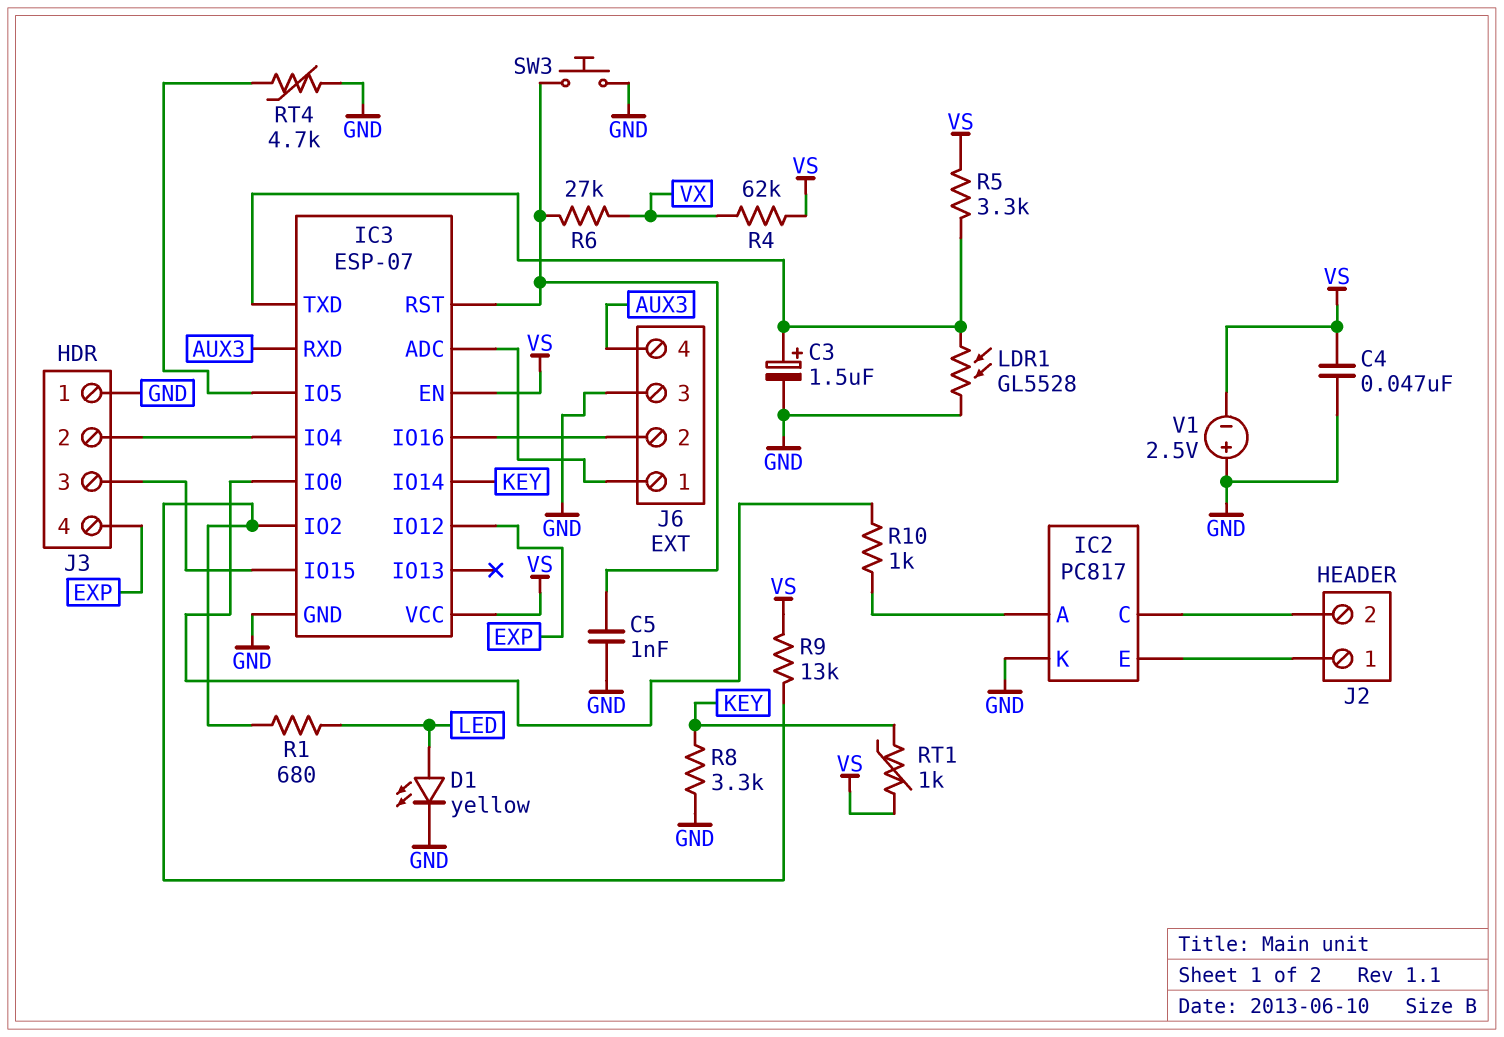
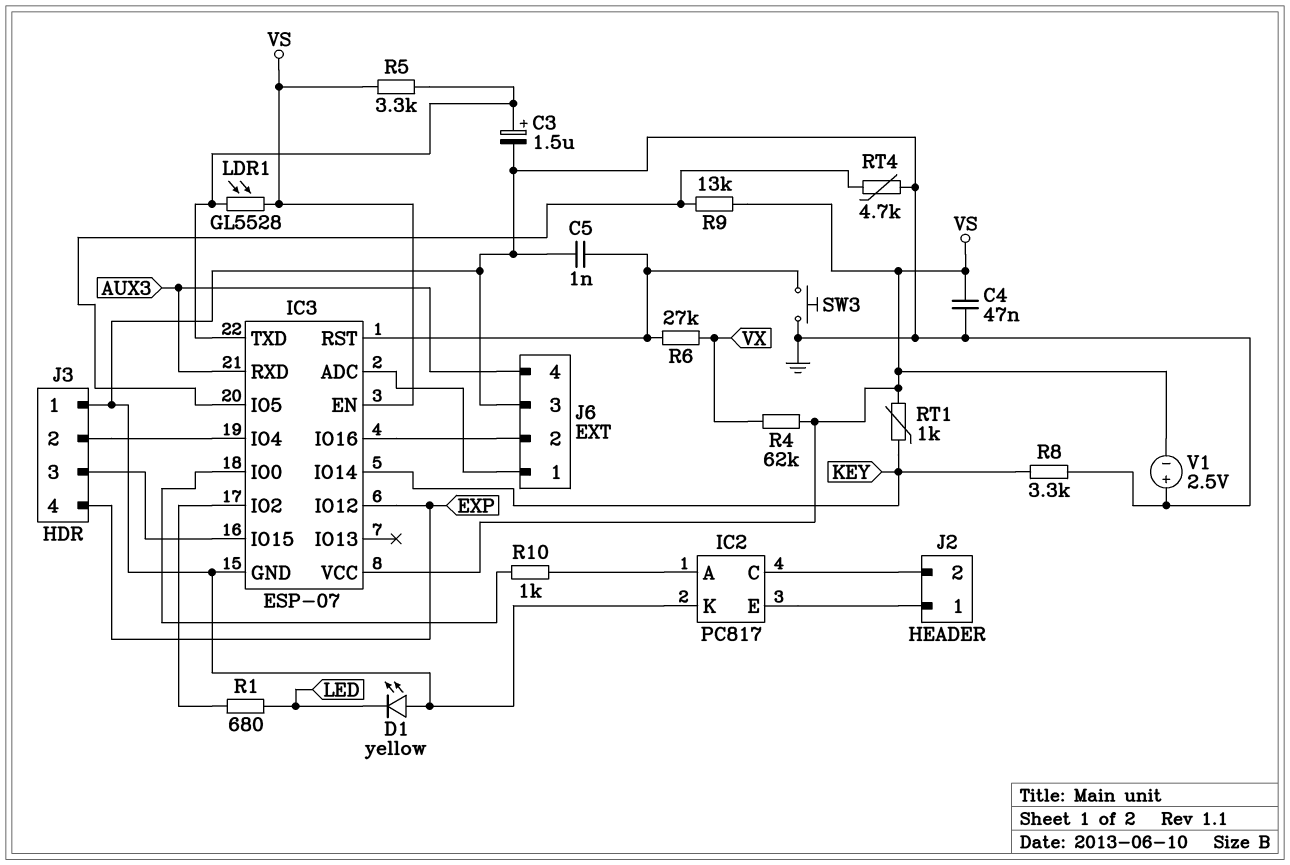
D1: LED yellow (A LED, K GND) -> LED yellow (A GND, K LED)
LDR1: GL5528 (GND, IC3/TXD) -> GL5528 (IC3/TXD, VS)
R9: 13k (IC3/IO2, VS) -> 13k (IC3/IO5, VS)

